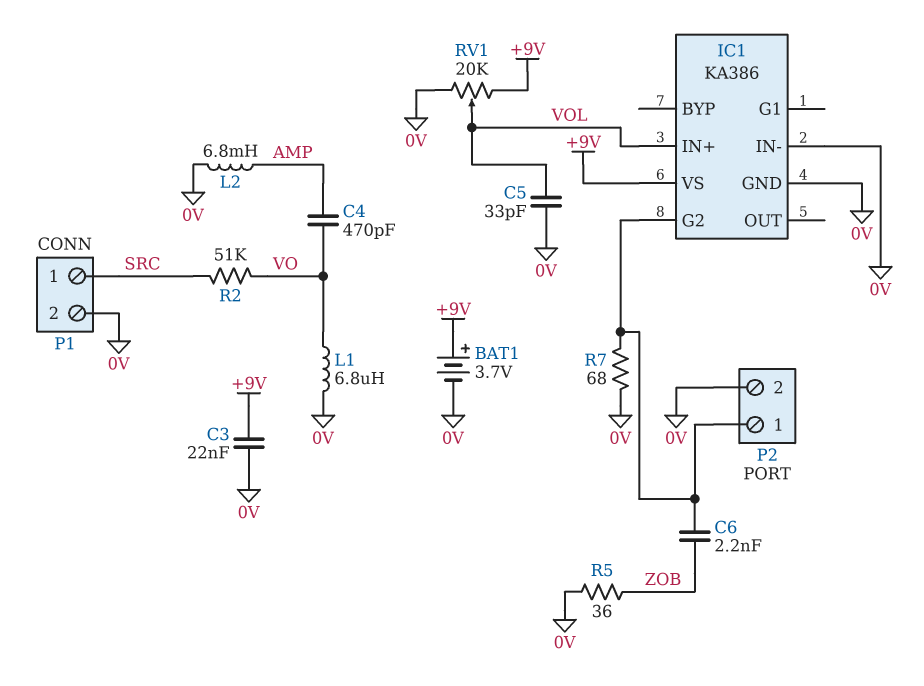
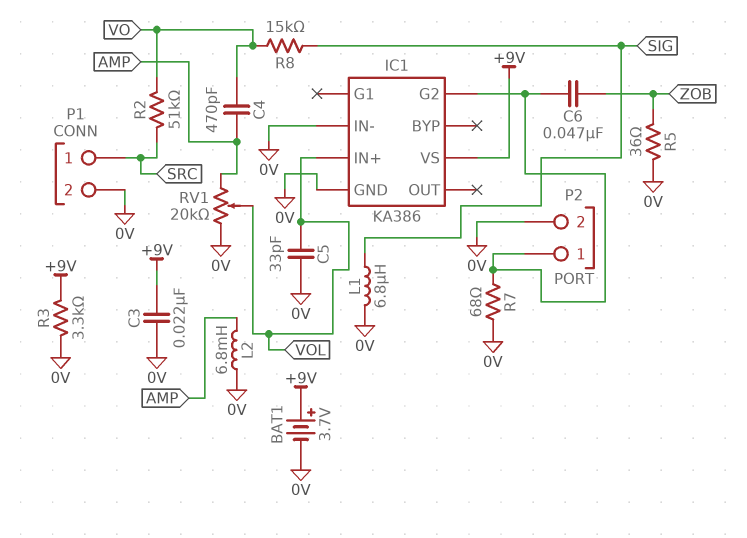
C6: 2.2nF (IC1/G2, ZOB) -> 47nF (IC1/G2, ZOB)
L1: 6.8uH (0V, VO) -> 6.8uH (0V, SIG)
R3: none -> 3.3k (+9V, 0V)
R8: none -> 15k (SIG, VO)
RV1: 20k (+9V, 0V, wiper VOL) -> 20k (0V, AMP, wiper VOL)

